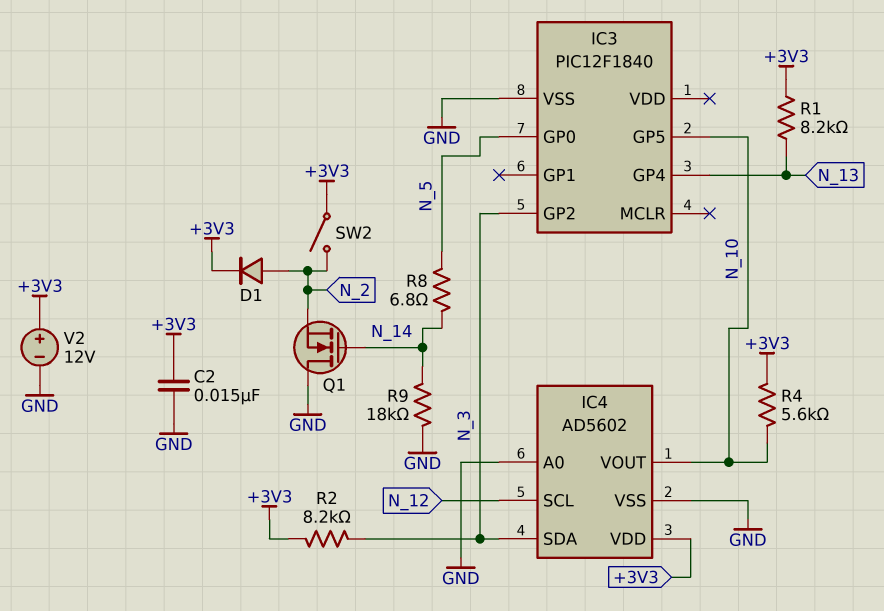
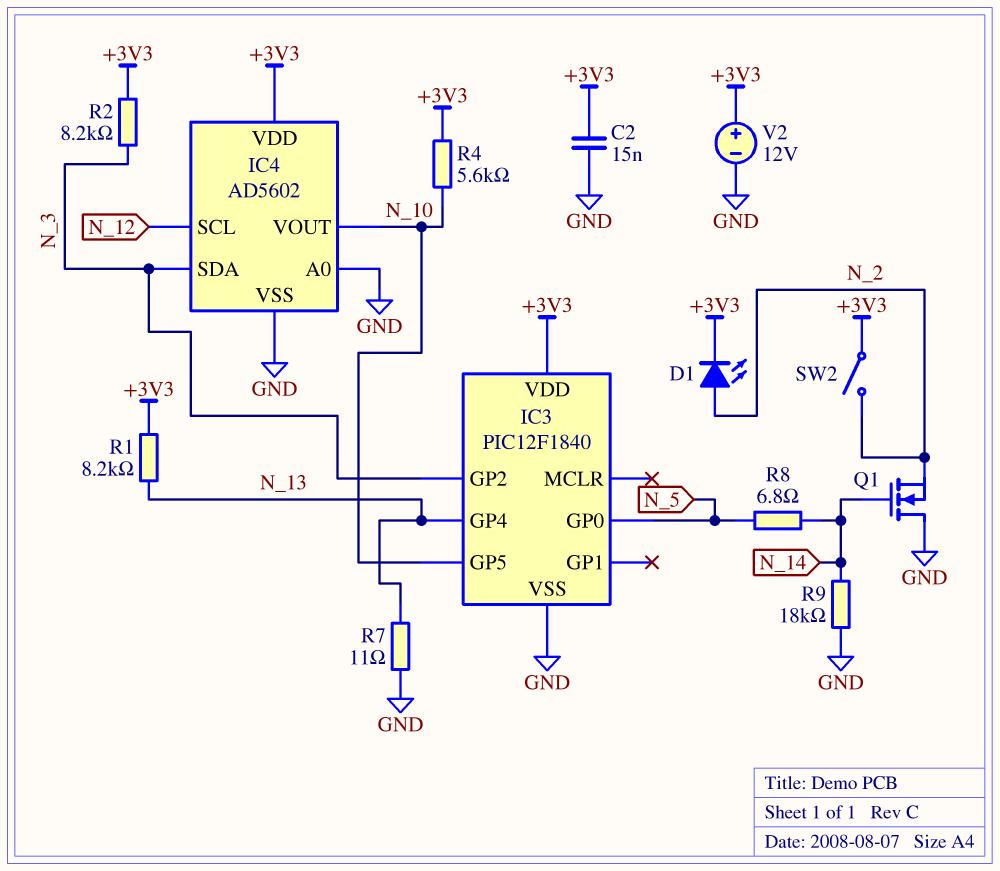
D1: diode (A N_2, K +3V3) -> LED (A N_2, K +3V3)
IC3 pin VDD: none -> +3V3
R7: none -> 11 (GND, N_13)

